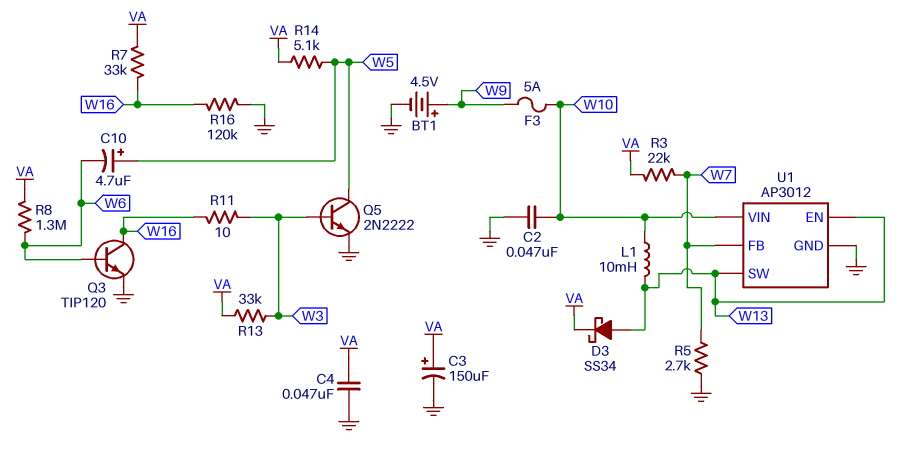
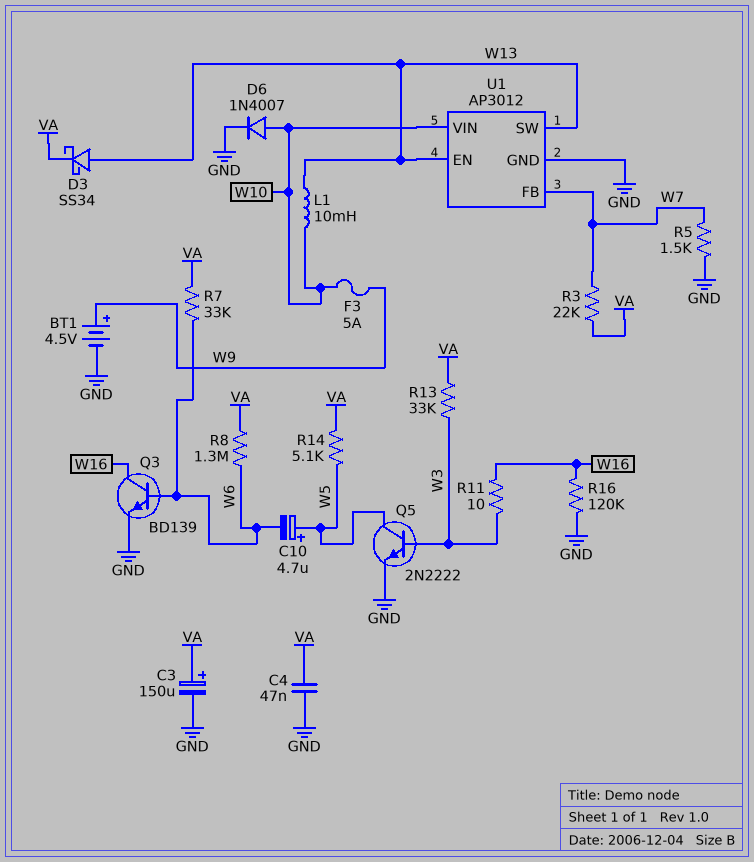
C2: 47nF (GND, W10) -> none
D6: none -> diode 1N4007 (A W10, K GND)
Q3: NPN TIP120 (B W6, C W16, E GND) -> NPN BD139 (B W6, C W16, E GND)
R5: 2.7k (GND, W7) -> 1.5k (GND, W7)
R7: 33k (VA, W16) -> 33k (VA, W6)

